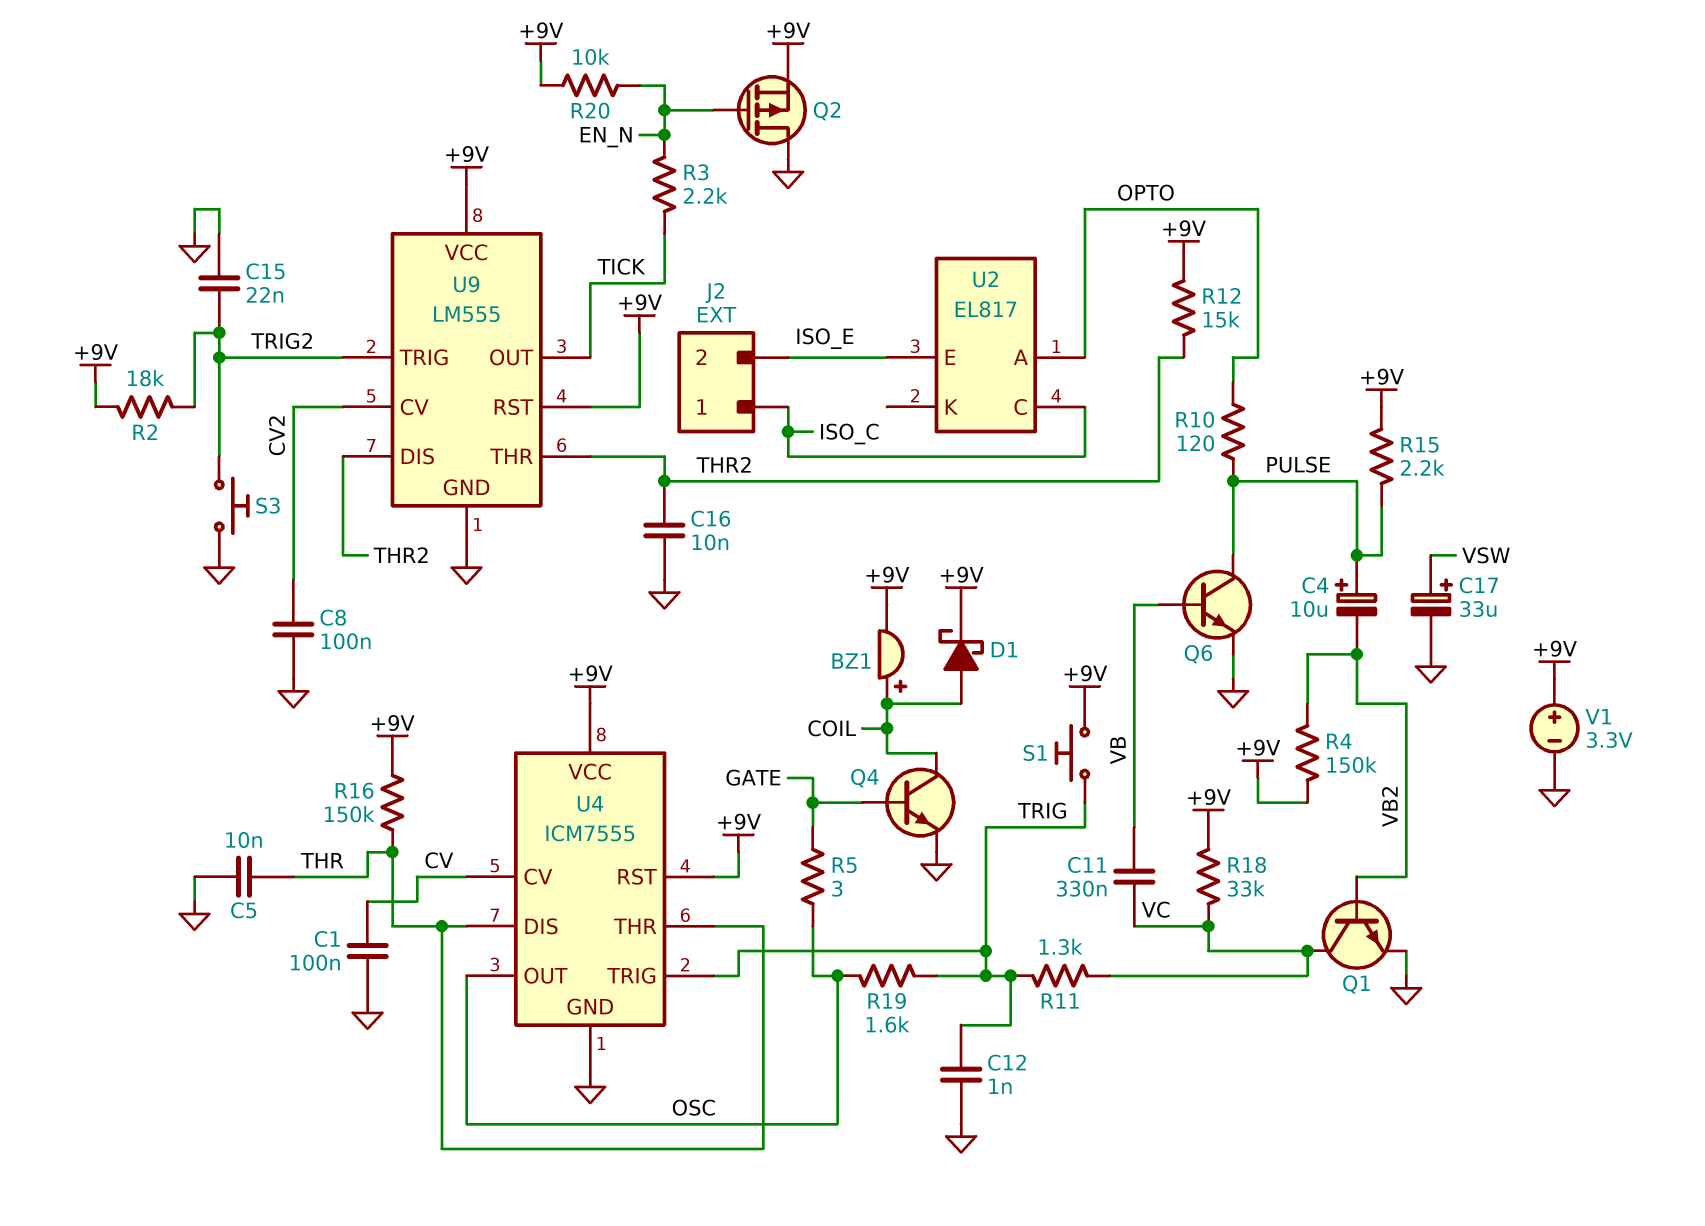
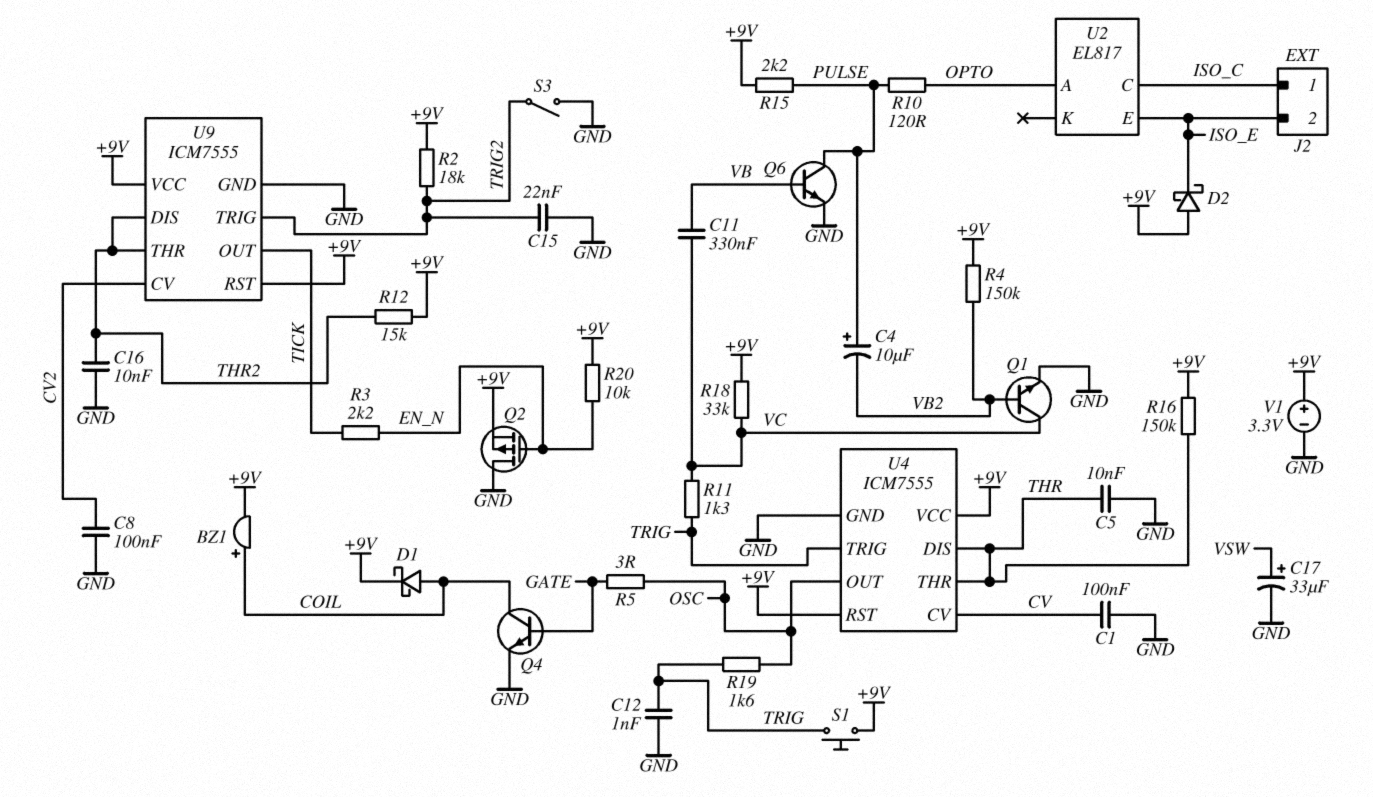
D2: none -> schottky (A +9V, K ISO_E)
S3: button (GND, TRIG2) -> switch (GND, TRIG2)
U9: LM555 -> ICM7555

